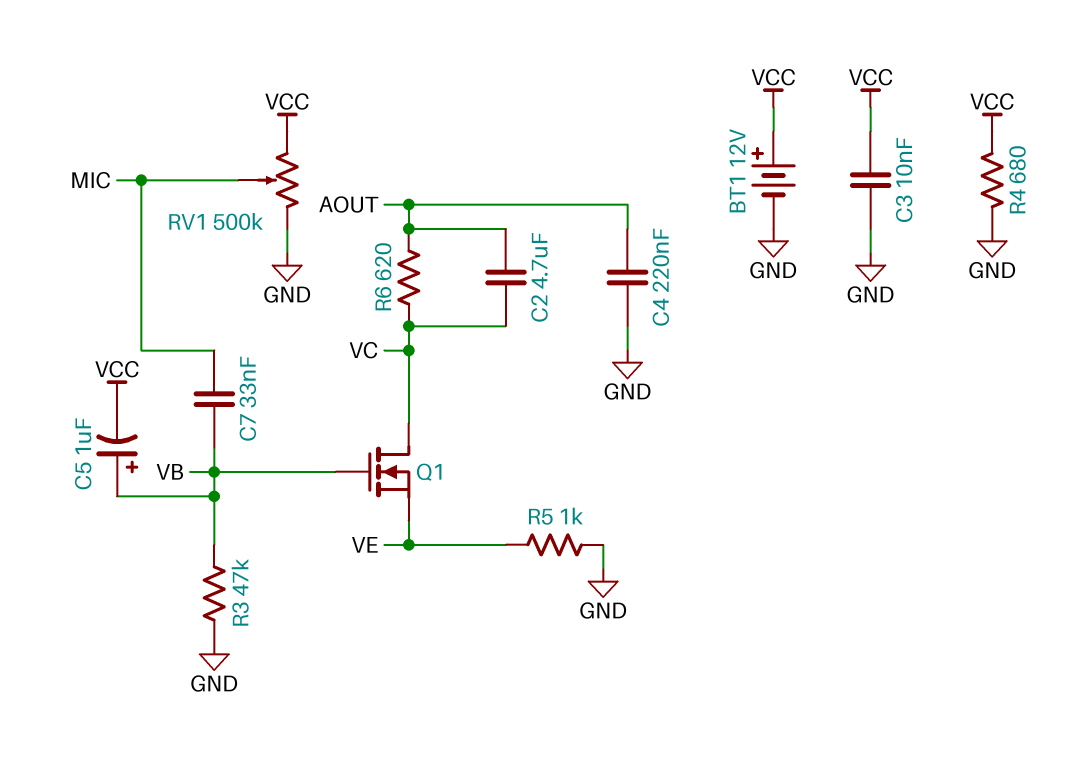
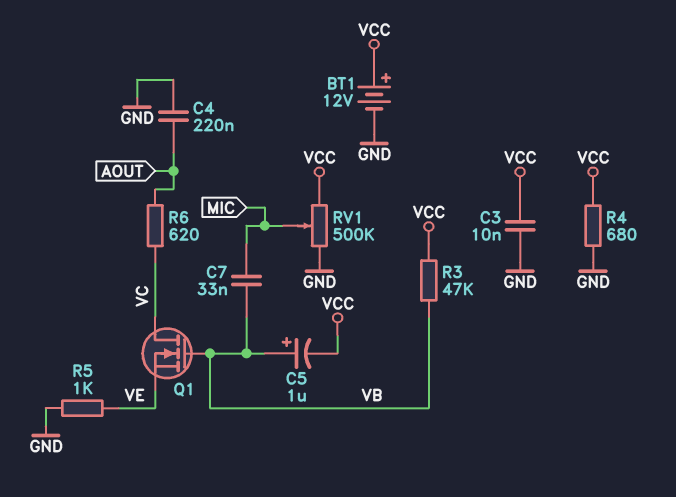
C2: 4.7uF (AOUT, VC) -> none
R3: 47k (GND, VB) -> 47k (VB, VCC)

